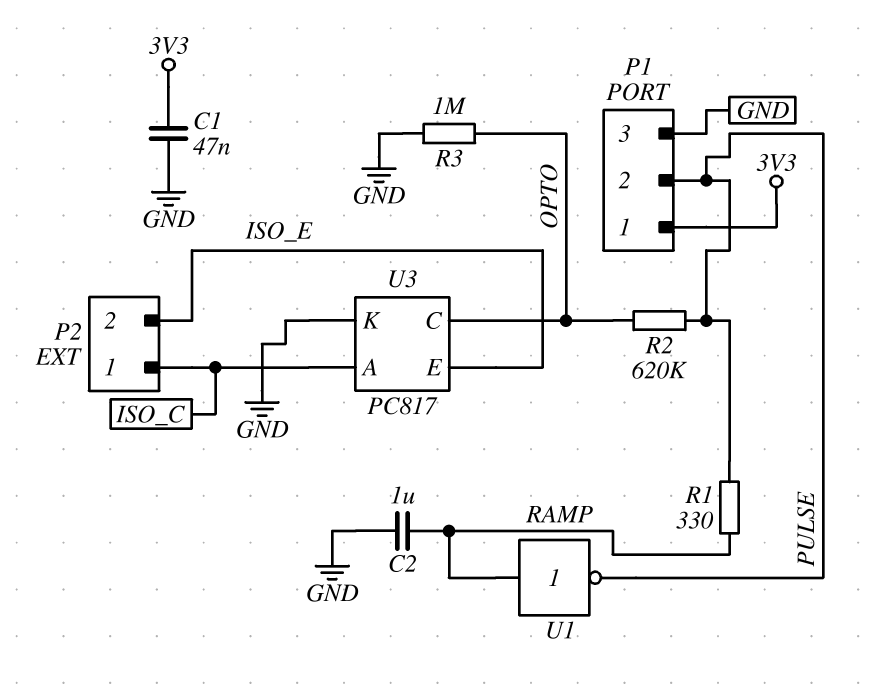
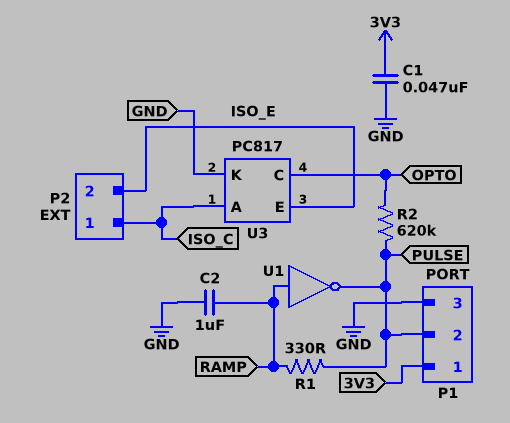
R3: 1M (GND, OPTO) -> none

